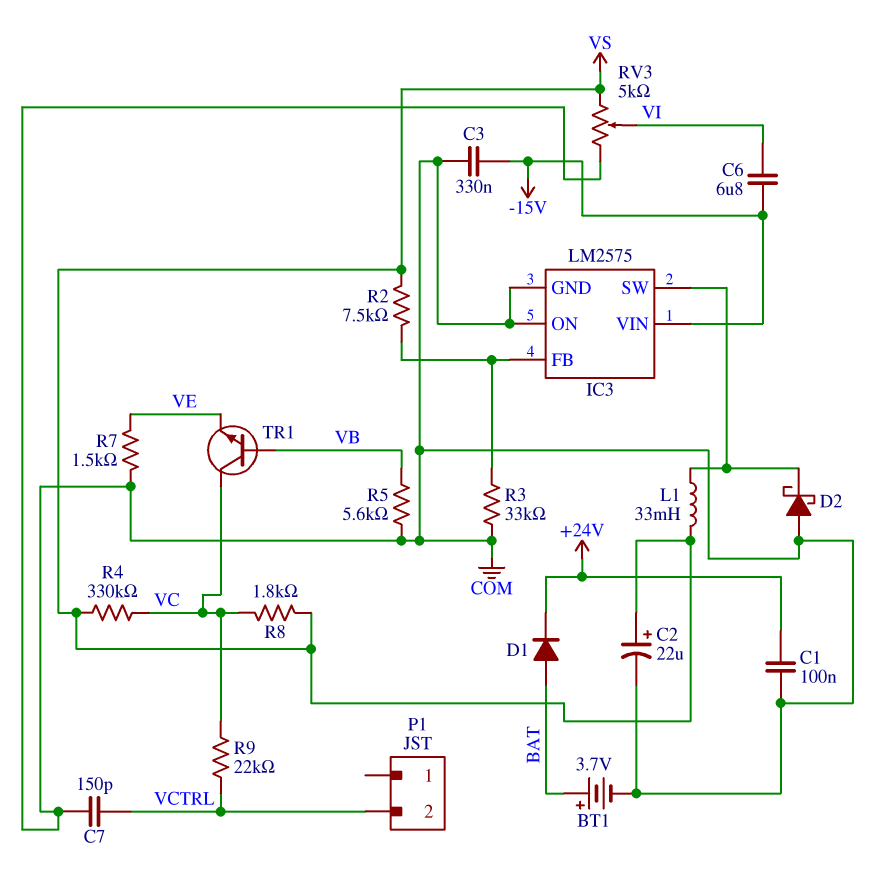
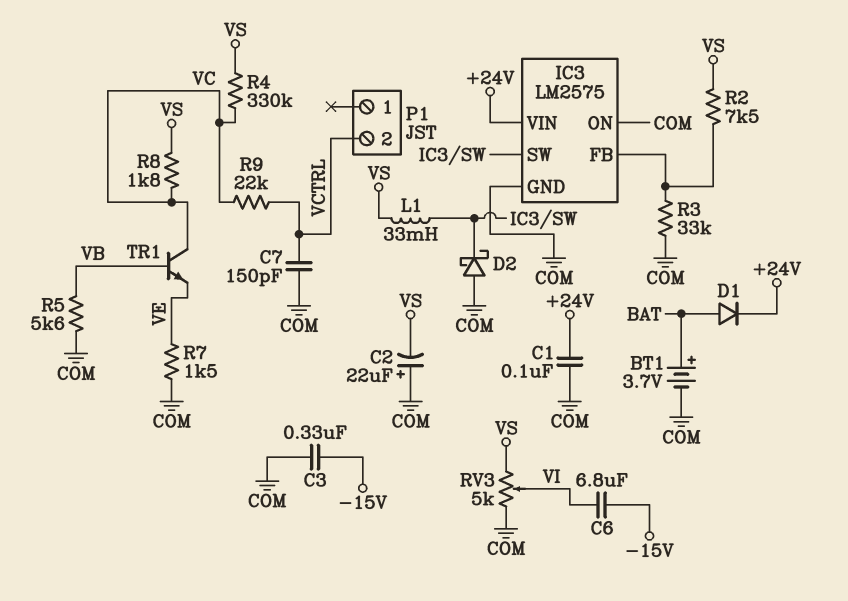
C2: 22uF (plus VS, minus COM) -> 22uF (plus COM, minus VS)
IC3 pin VIN: -15V -> +24V

